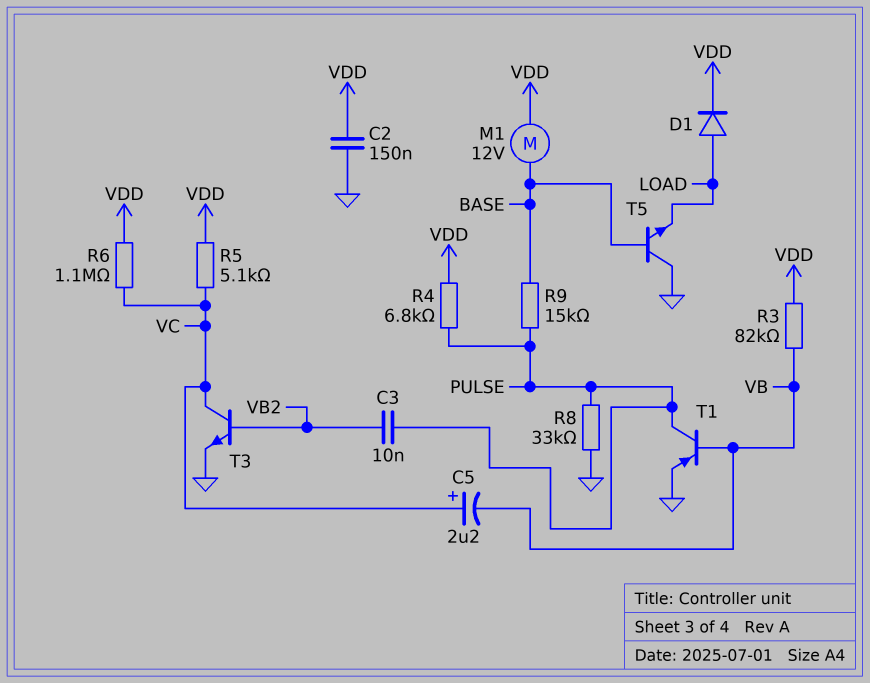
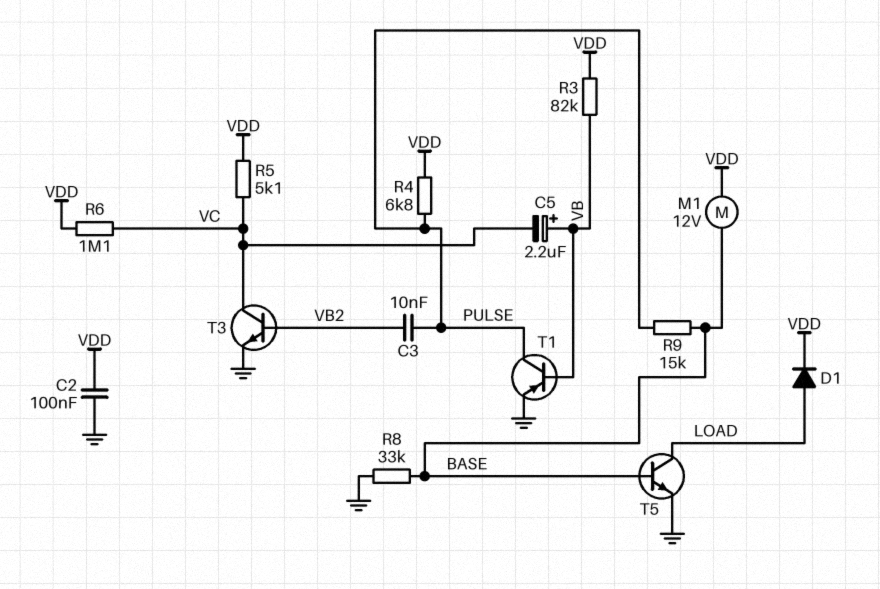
C2: 150nF (GND, VDD) -> 100nF (GND, VDD)
C5: 2.2uF (plus VC, minus VB) -> 2.2uF (plus VB, minus VC)
R8: 33k (GND, PULSE) -> 33k (BASE, GND)
T5: NPN (B BASE, C GND, E LOAD) -> NPN (B BASE, C LOAD, E GND)

